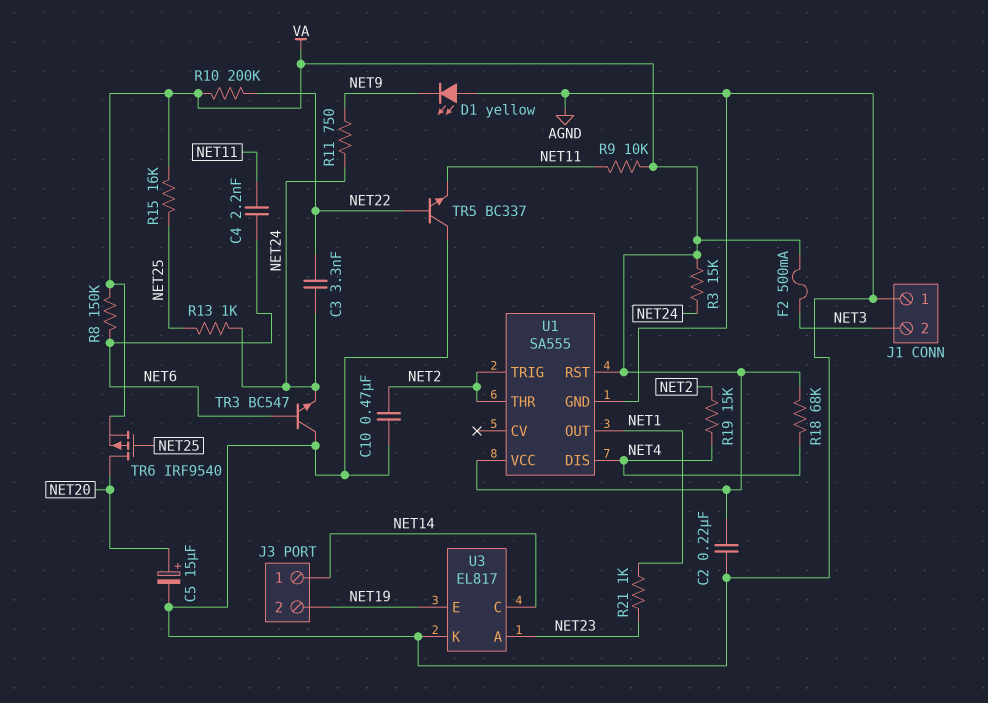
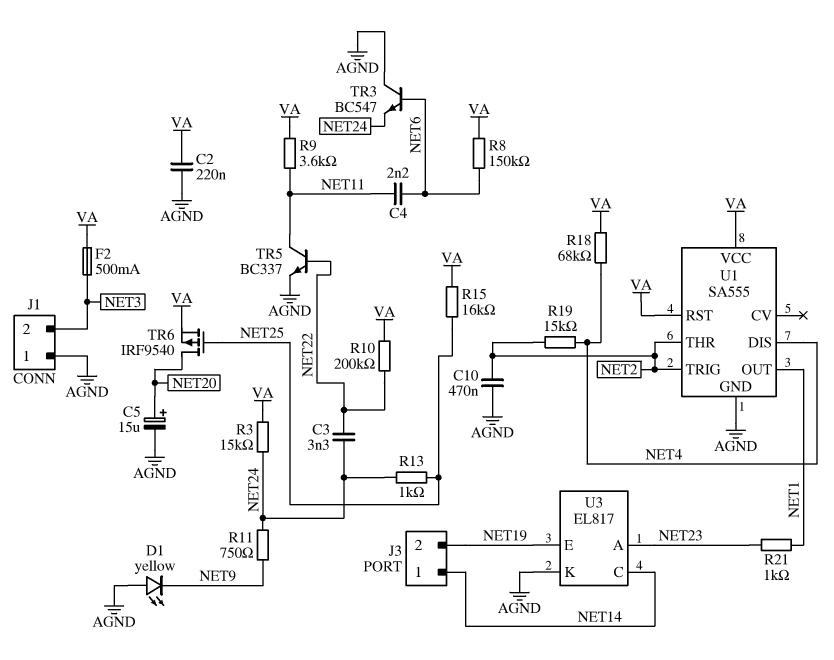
R9: 10k (NET11, VA) -> 3.6k (NET11, VA)
TR5: NPN BC337 (B NET22, C AGND, E NET11) -> NPN BC337 (B NET22, C NET11, E AGND)

